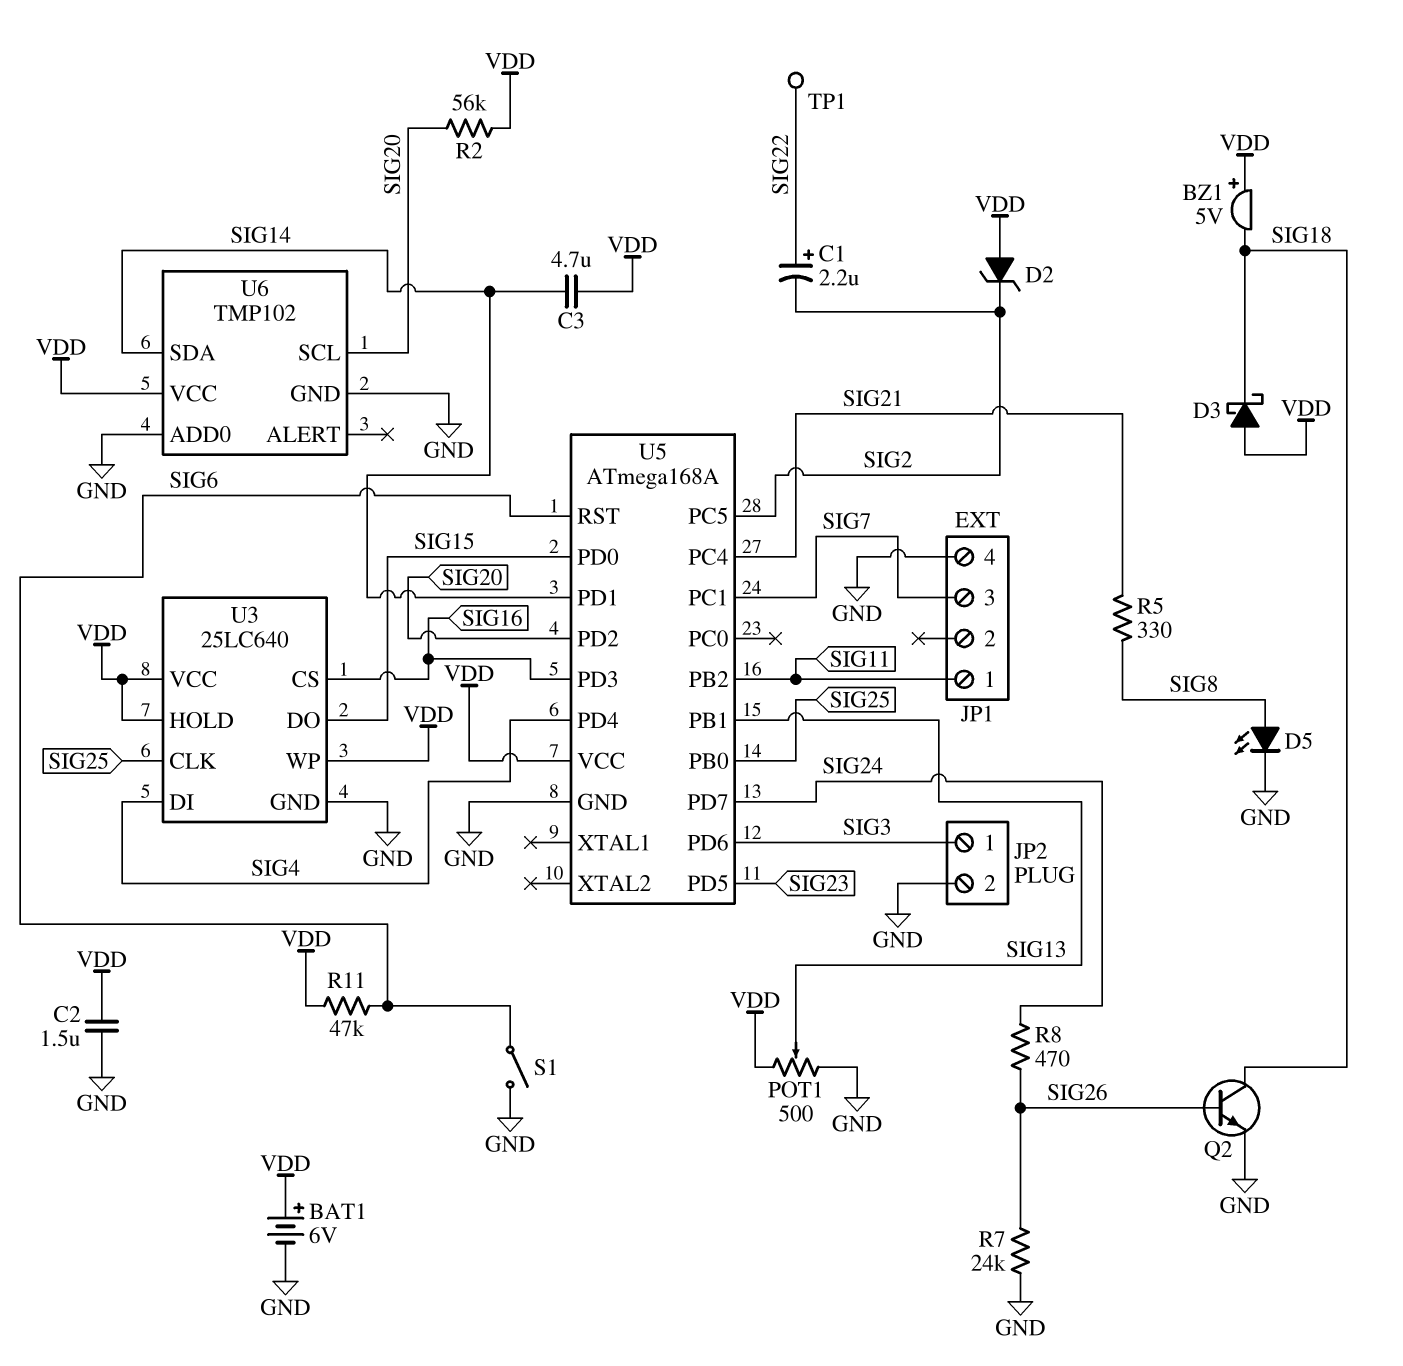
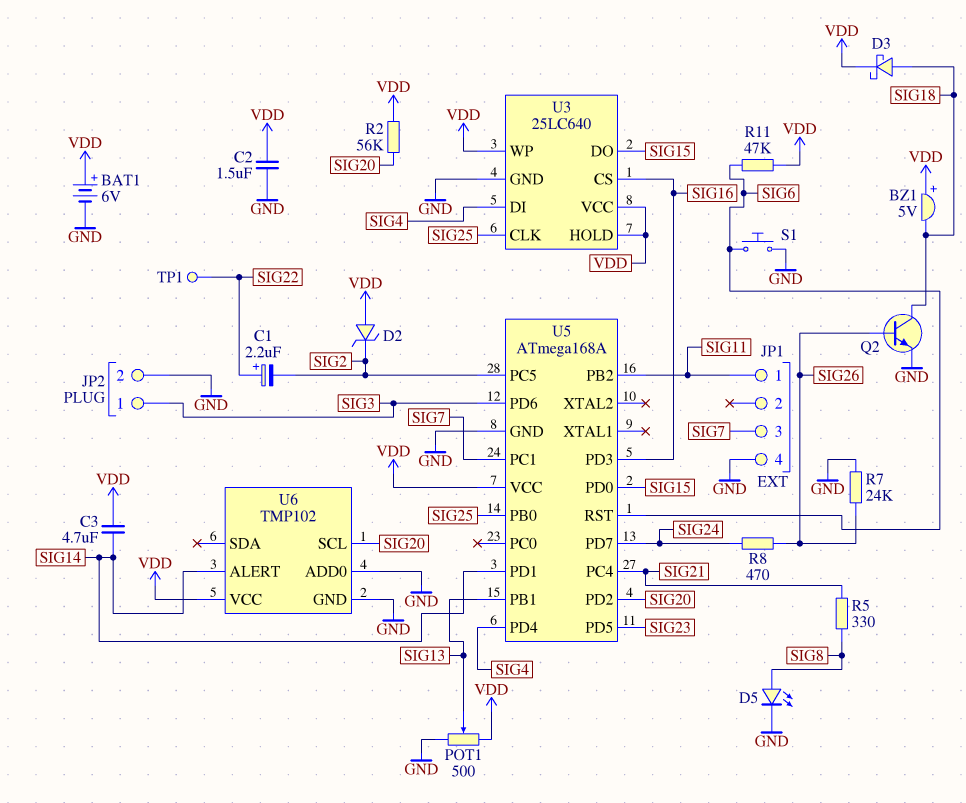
D3: schottky (A VDD, K SIG18) -> schottky (A SIG18, K VDD)
S1: switch (GND, SIG6) -> button (GND, SIG6)
U6 pin ALERT: none -> SIG14
U6 pin SDA: SIG14 -> none

